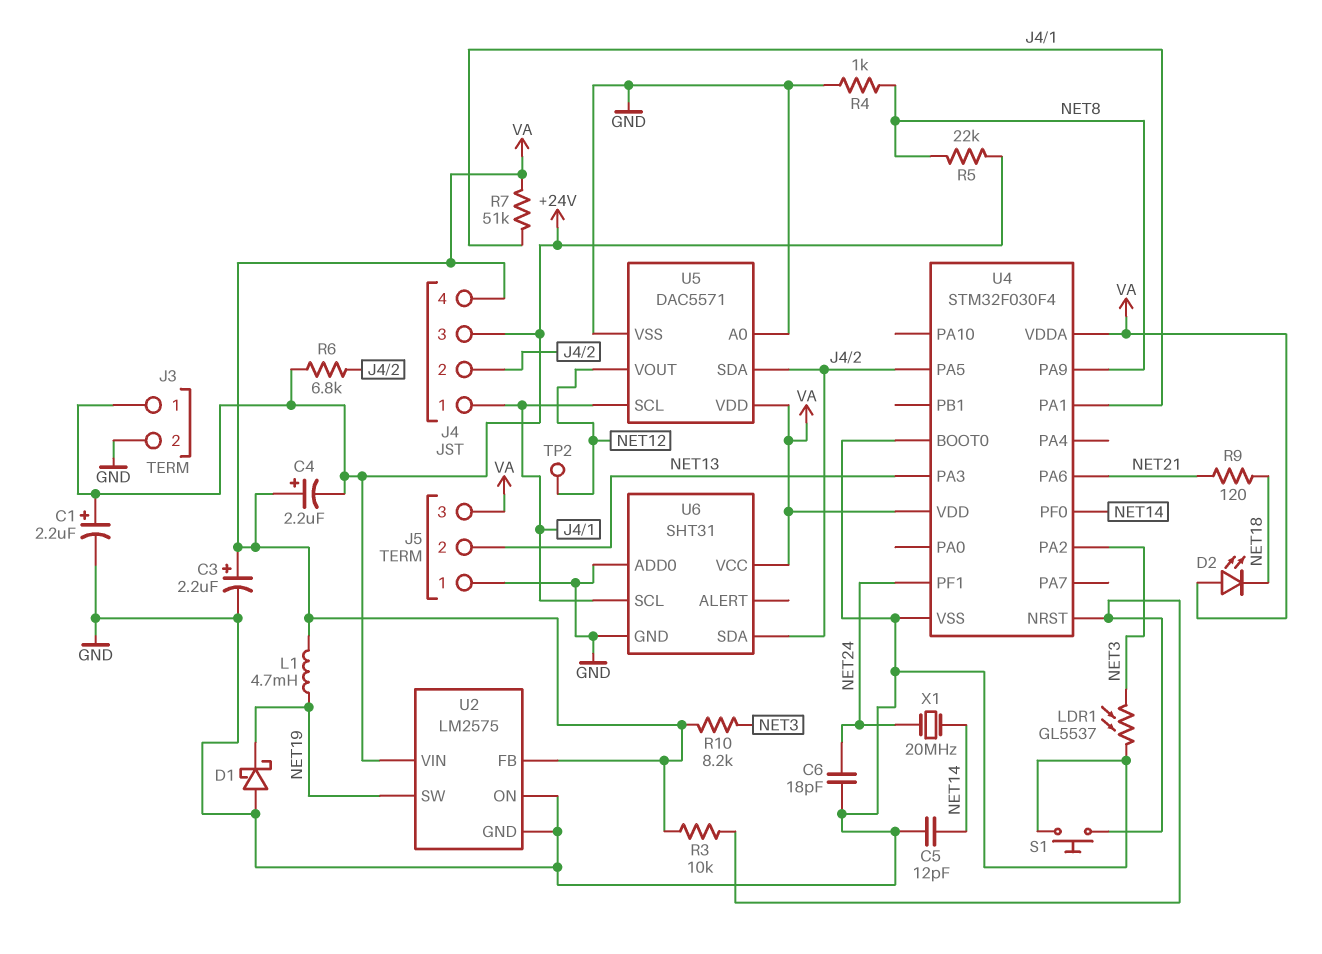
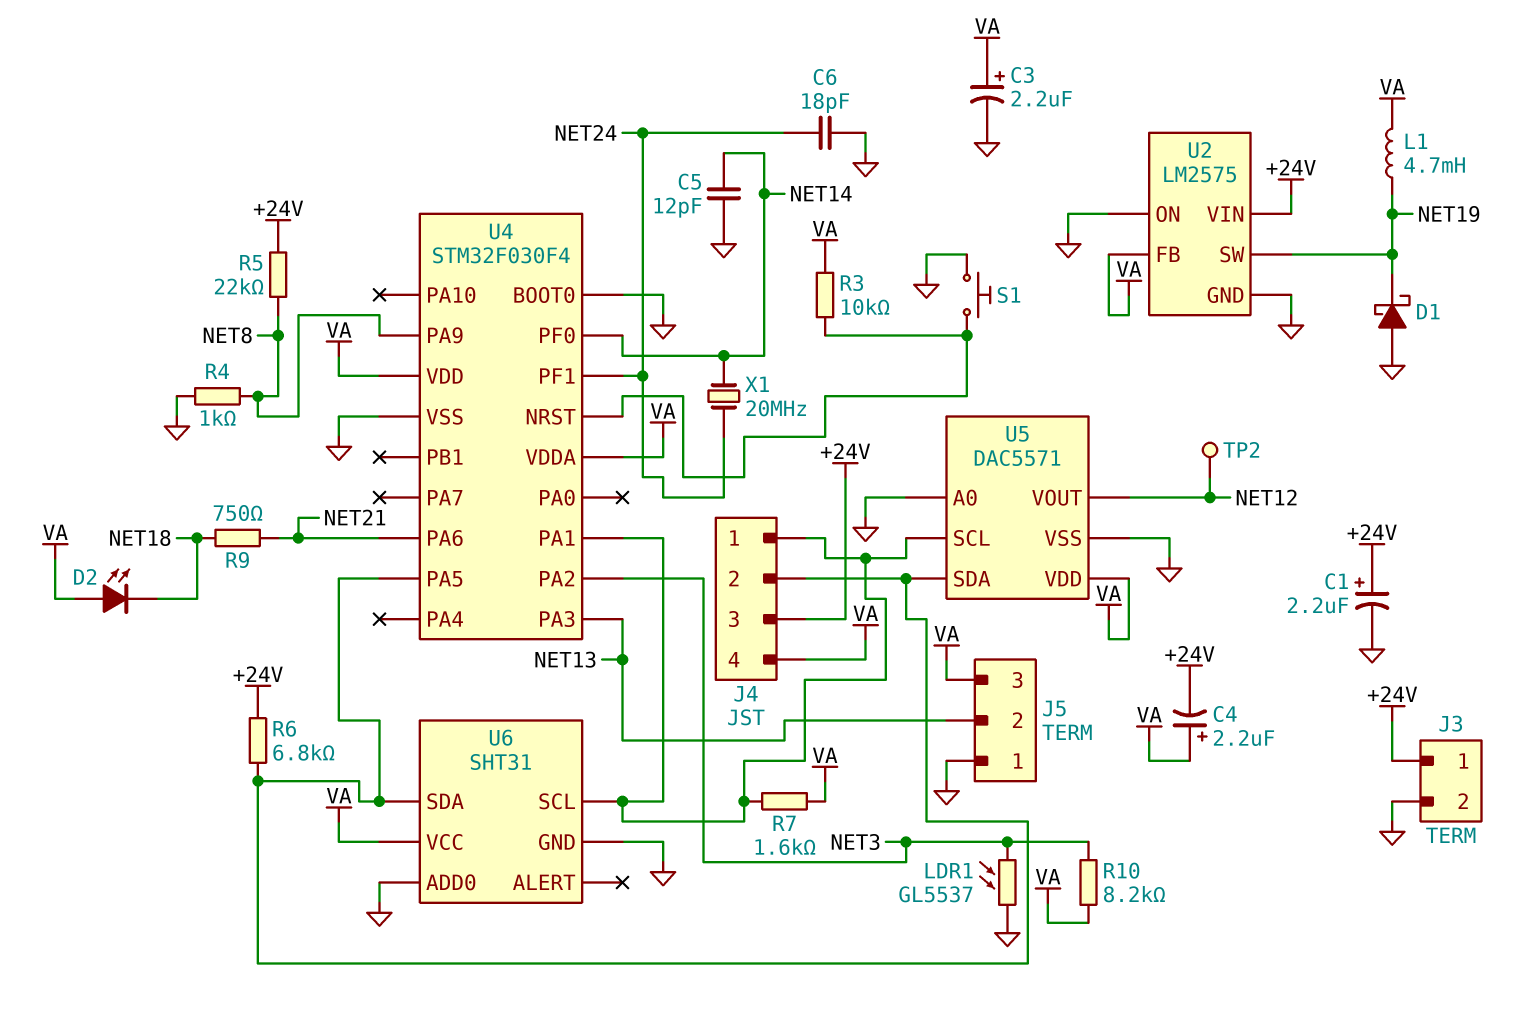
R7: 51k (J4/1, VA) -> 1.6k (J4/1, VA)
R9: 120 (NET18, NET21) -> 750 (NET18, NET21)

